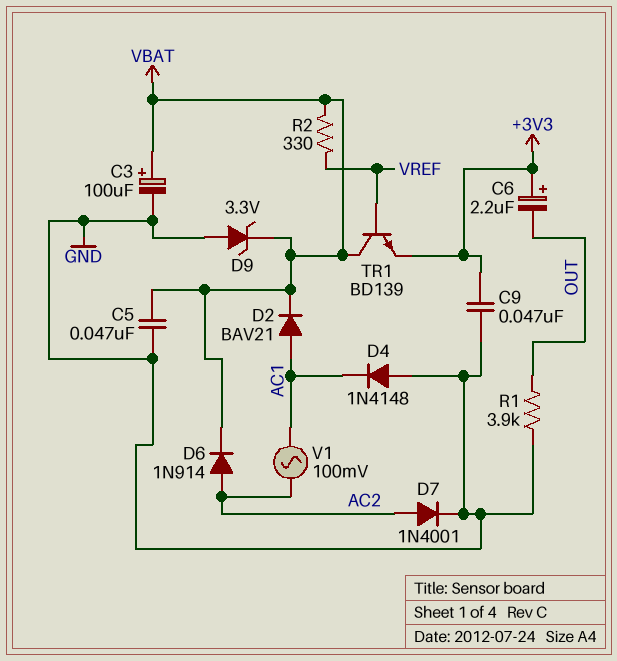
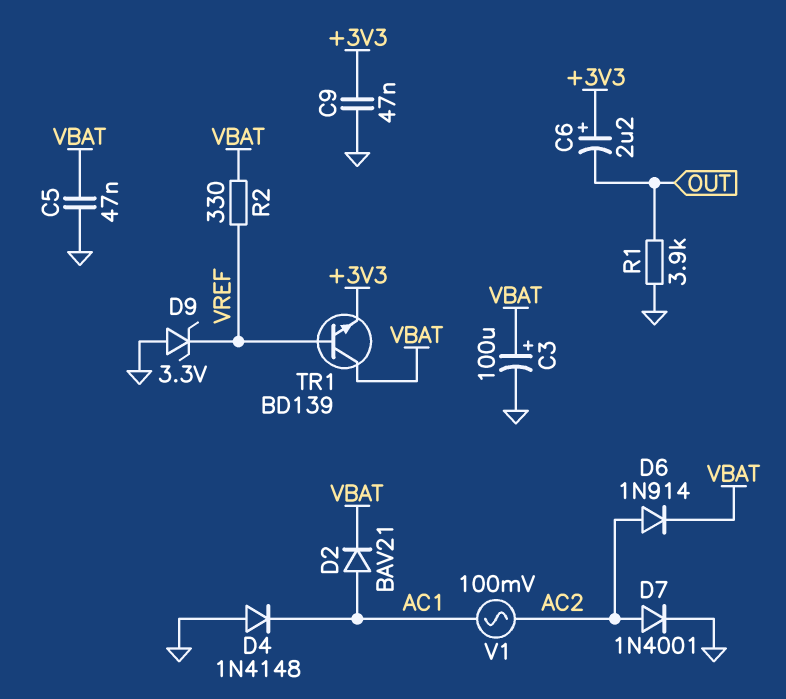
D9: zener 3.3V (A GND, K VBAT) -> zener 3.3V (A GND, K VREF)

